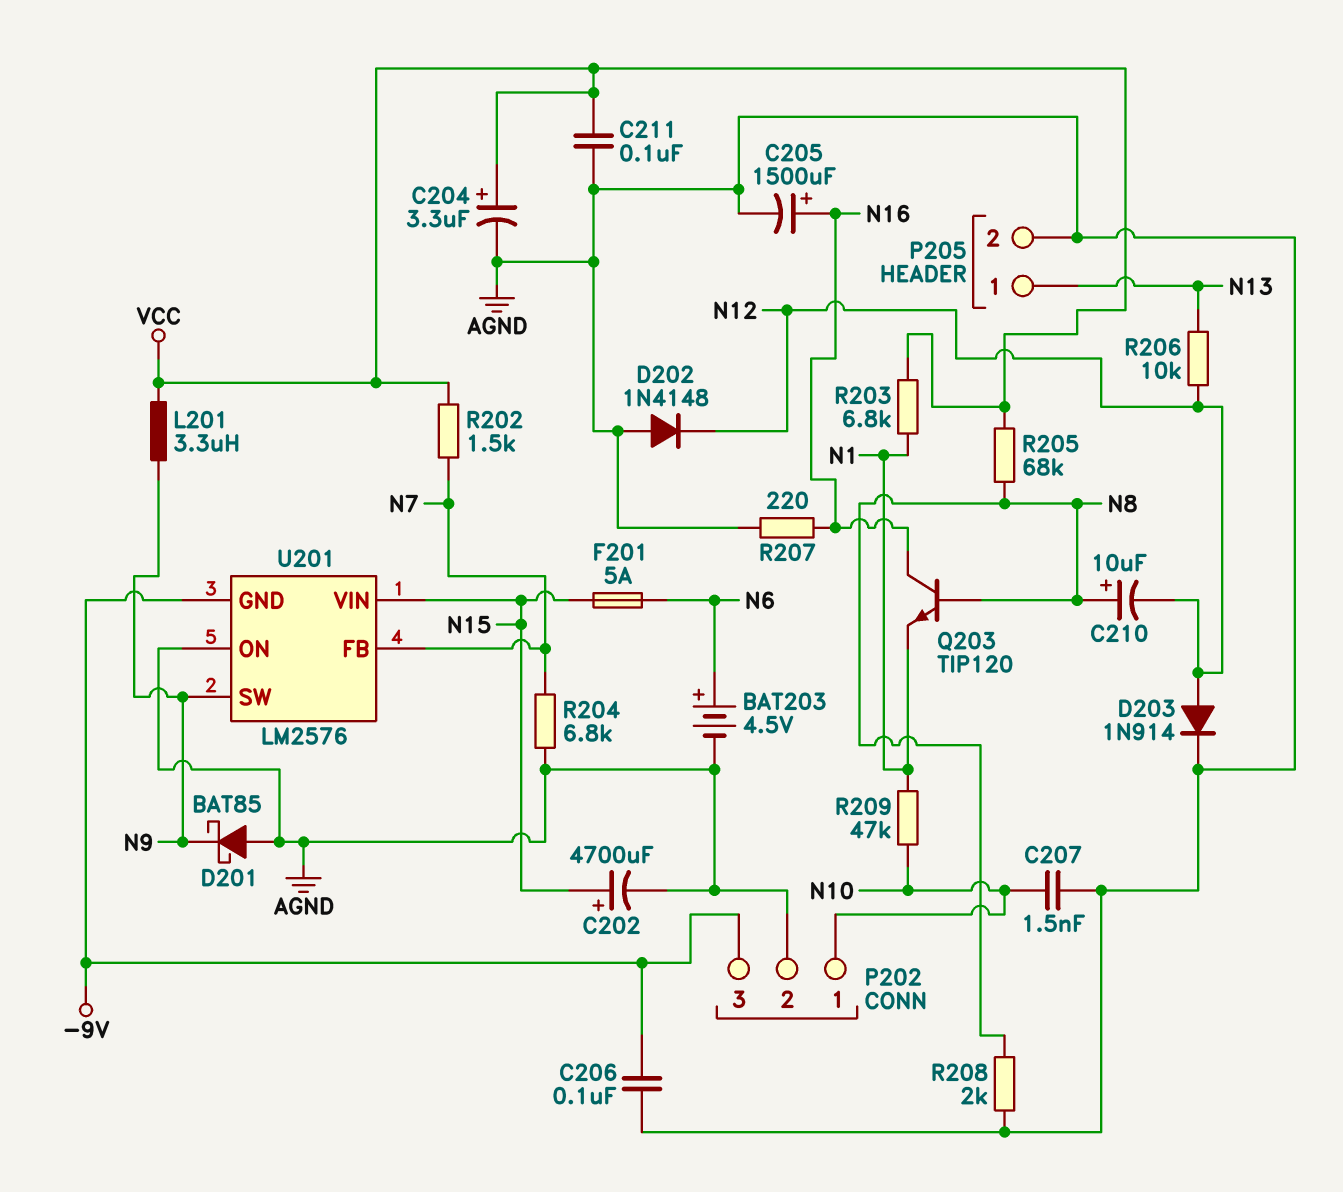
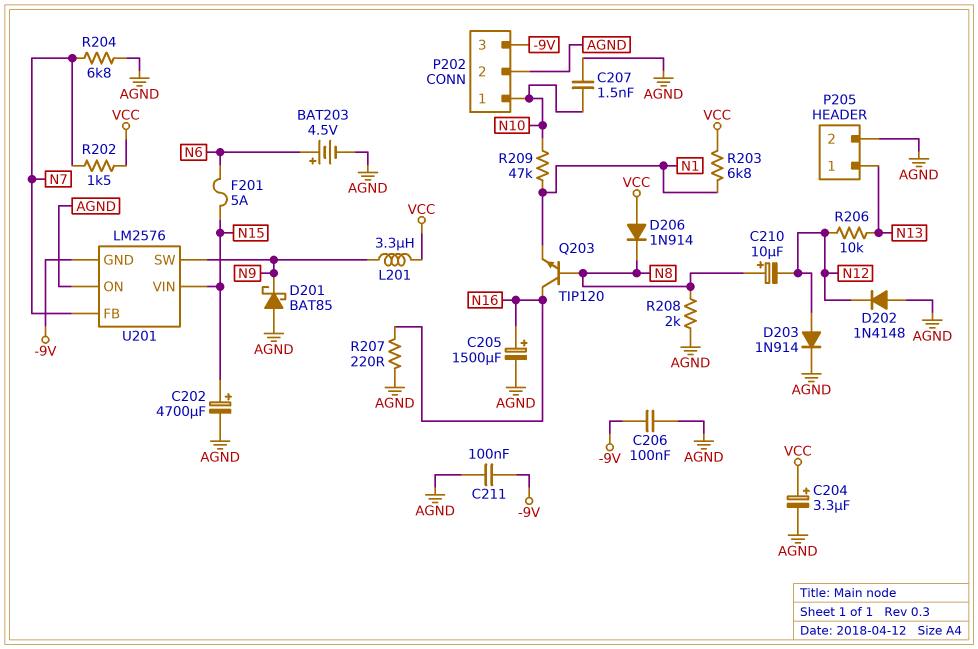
C211: 100nF (AGND, VCC) -> 100nF (-9V, AGND)
D206: none -> diode 1N914 (A VCC, K N8)
R205: 68k (N8, VCC) -> none

